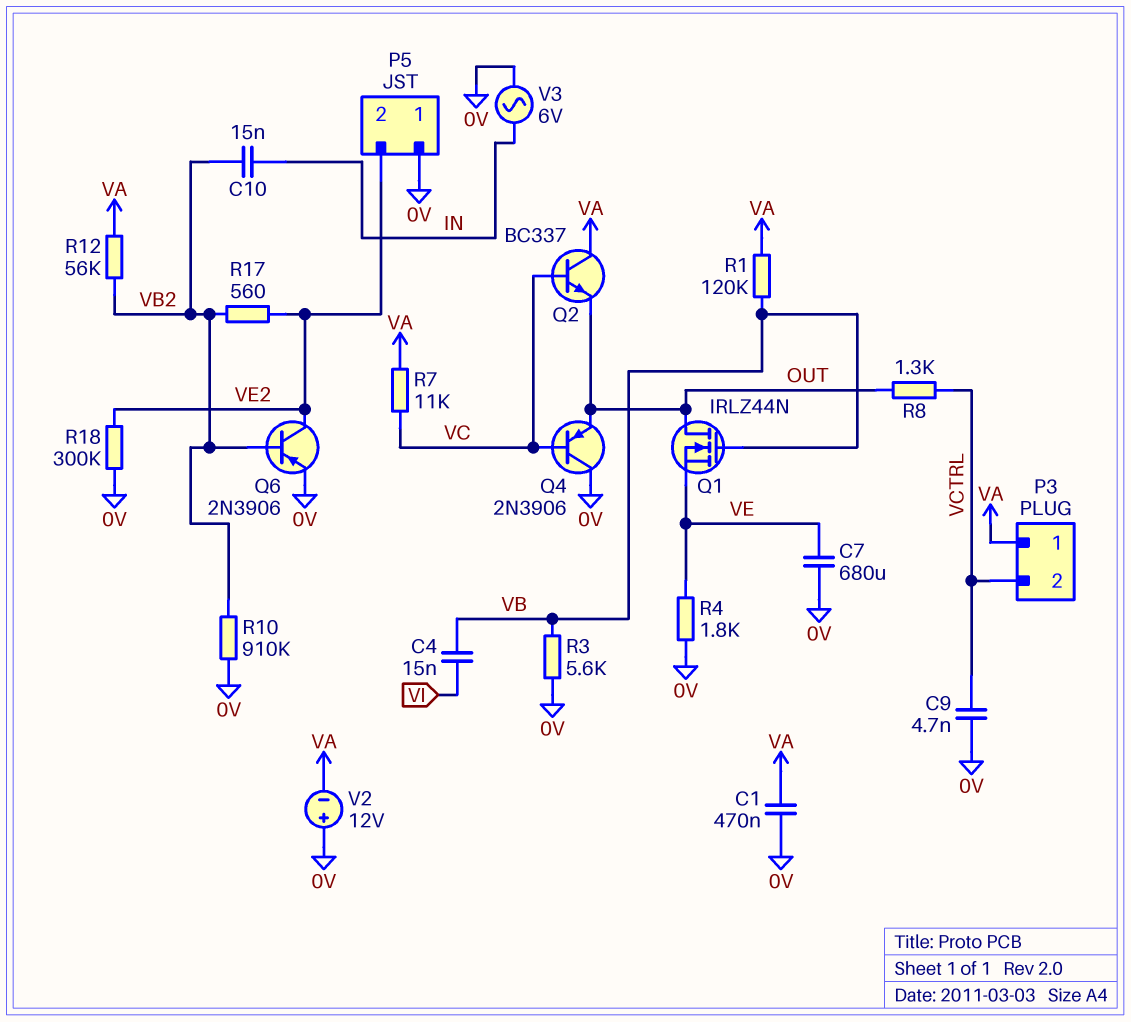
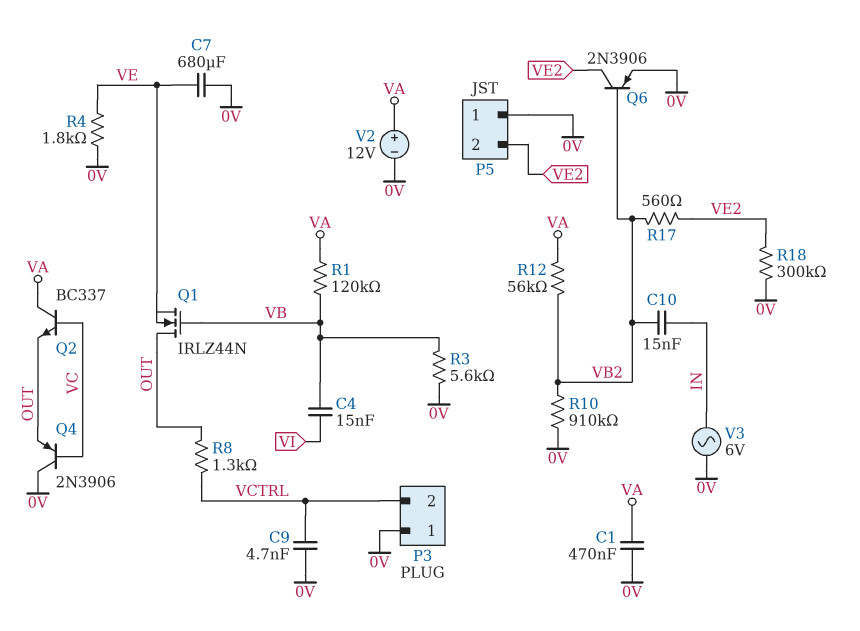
P3 pin 1: VA -> 0V
R7: 11k (VA, VC) -> none
V2: 12V (plus 0V, minus VA) -> 12V (plus VA, minus 0V)

